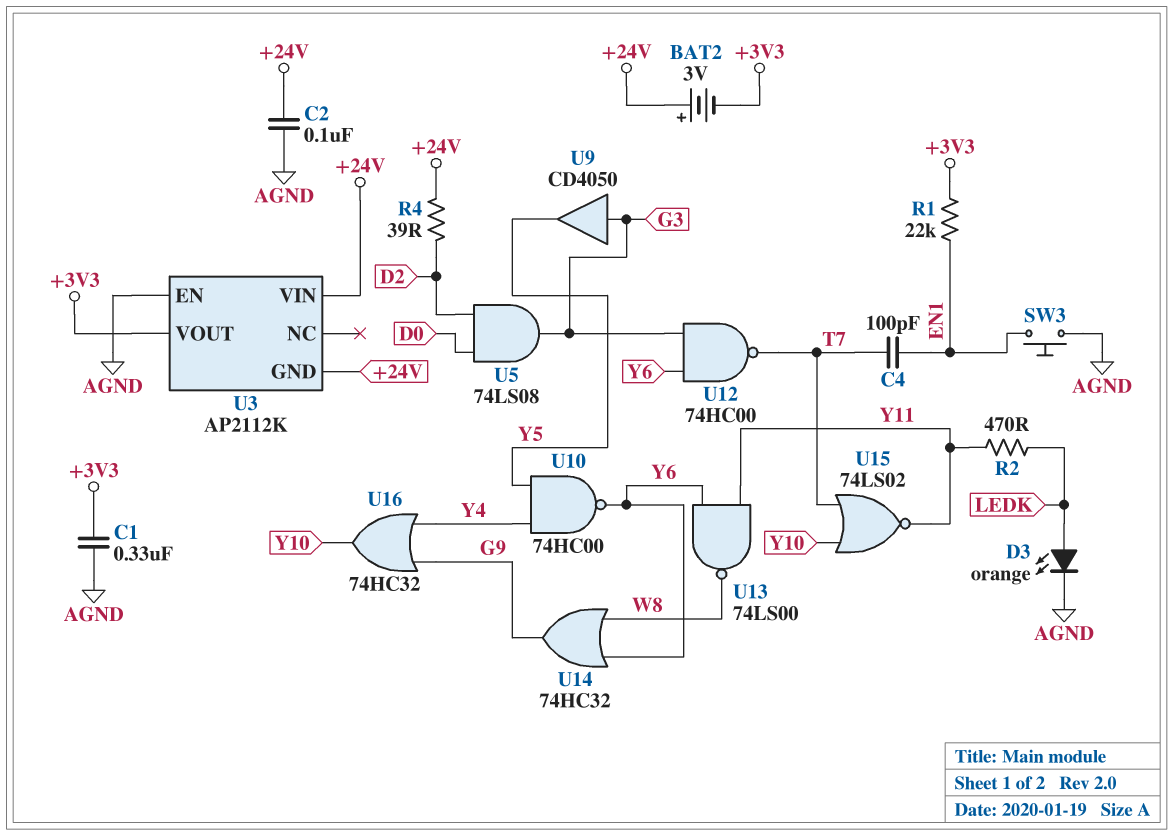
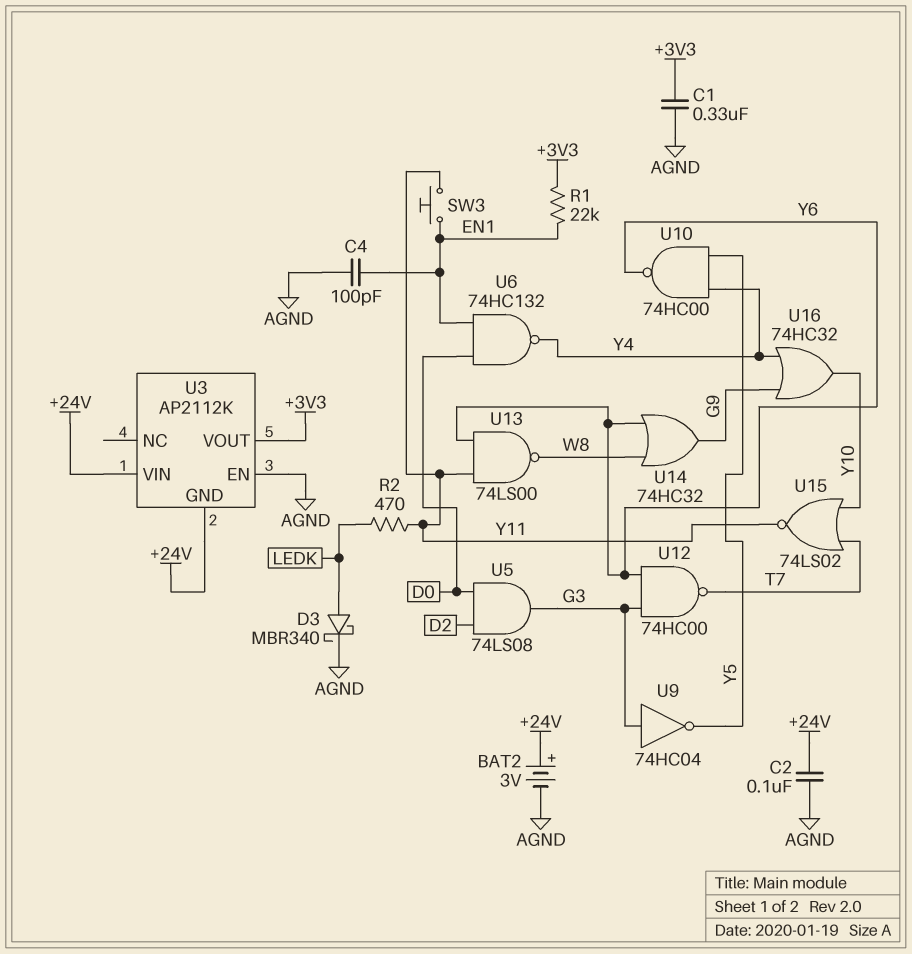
BAT2: 3V (plus +24V, minus +3V3) -> 3V (plus +24V, minus AGND)
C4: 100pF (EN1, T7) -> 100pF (AGND, EN1)
D3: LED orange (A LEDK, K AGND) -> schottky MBR340 (A LEDK, K AGND)
R4: 39 (+24V, D2) -> none
SW3: button (AGND, EN1) -> button (EN1, Y11)
U6: none -> NAND 74HC132 (in D0, in EN1, out Y4)
U9: buffer CD4050 (in G3, out Y5) -> NOT 74HC04 (in G3, out Y5)

